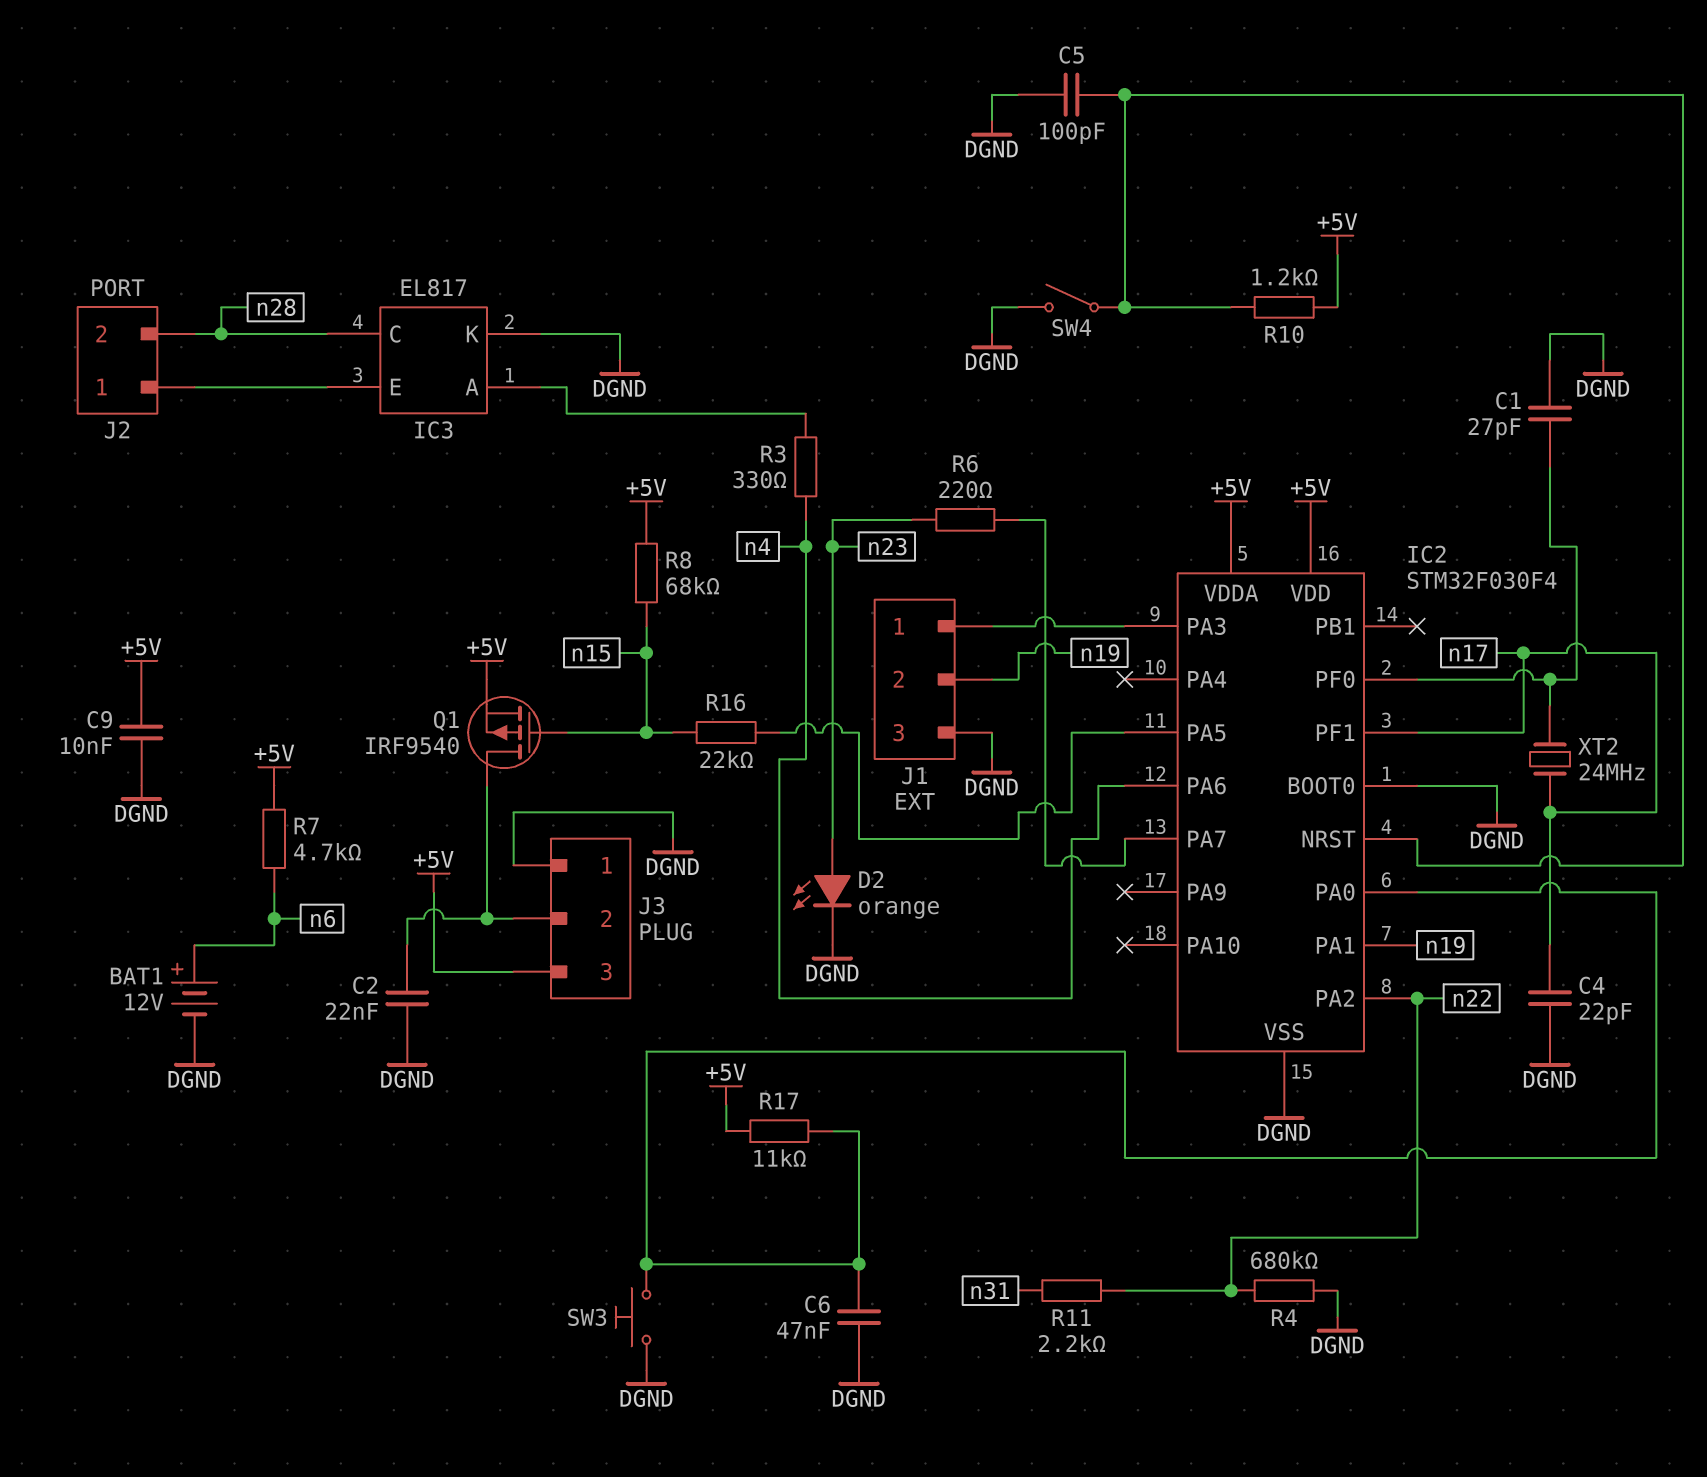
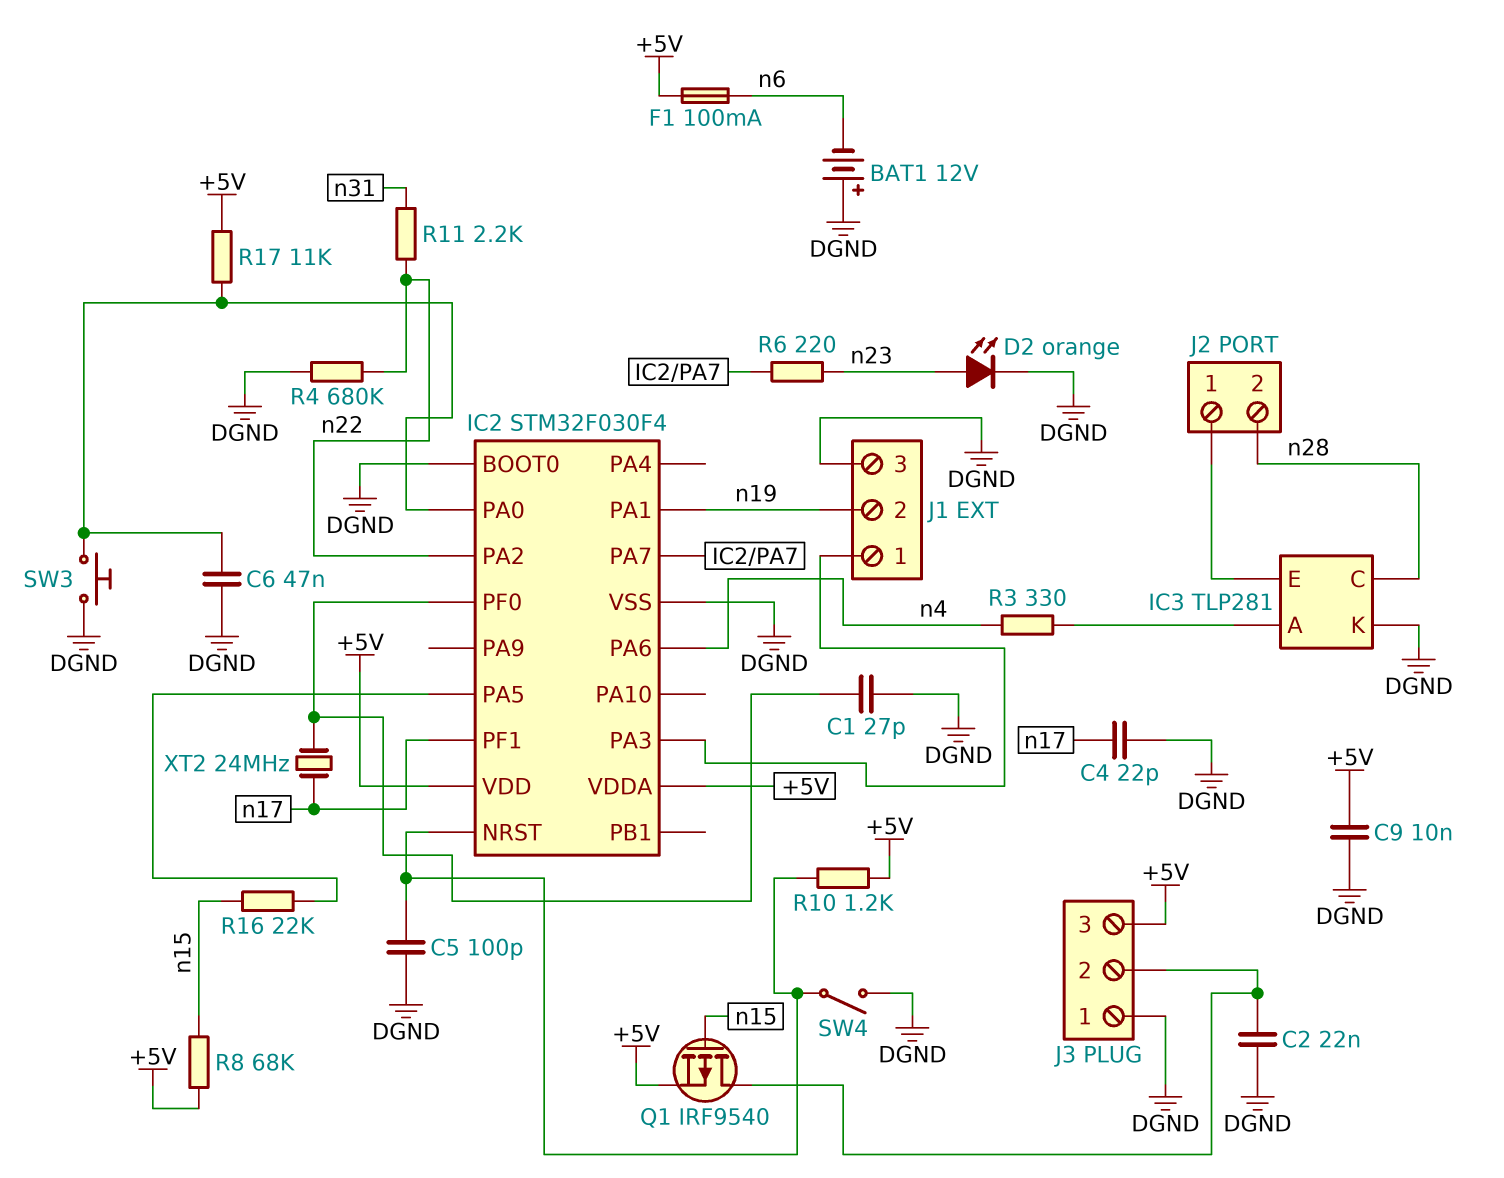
BAT1: 12V (plus n6, minus DGND) -> 12V (plus DGND, minus n6)
F1: none -> 100mA (+5V, n6)
IC3: EL817 -> TLP281
R7: 4.7k (+5V, n6) -> none

